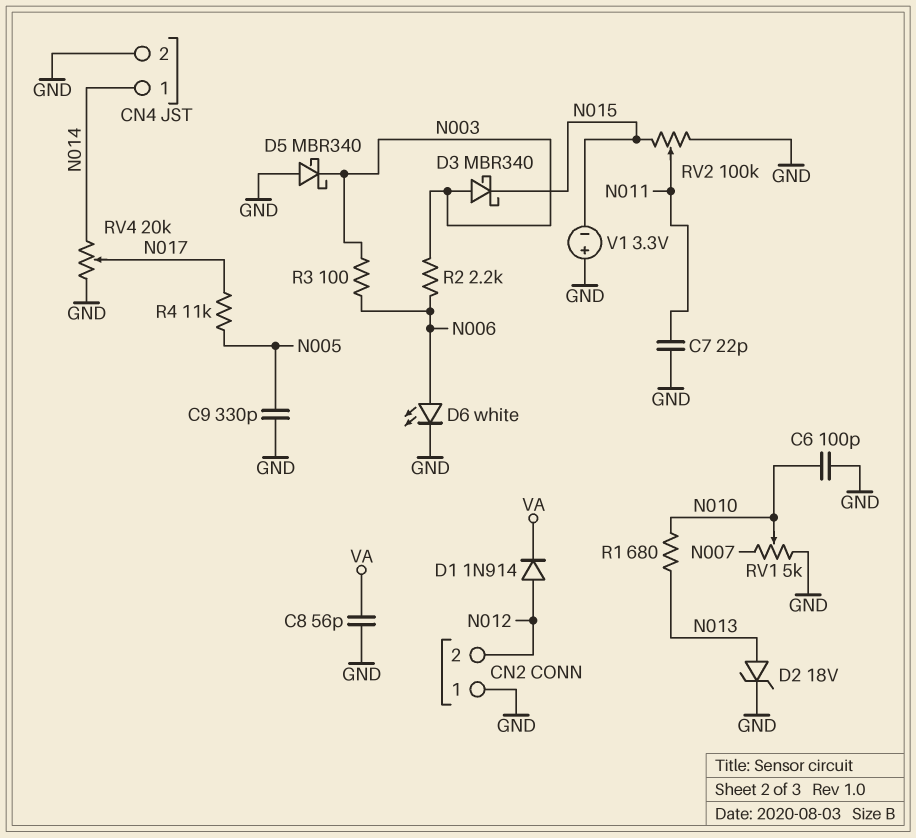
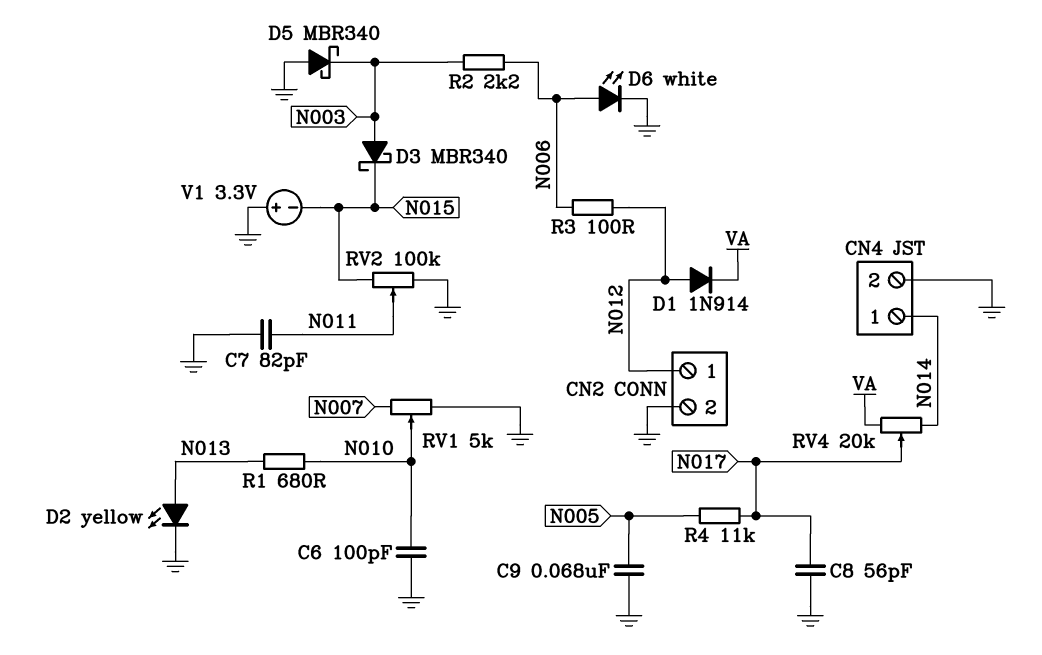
C7: 22pF (GND, N011) -> 82pF (GND, N011)
C8: 56pF (GND, VA) -> 56pF (GND, N017)
C9: 330pF (GND, N005) -> 68nF (GND, N005)
CN2 pin 1: GND -> N012
CN2 pin 2: N012 -> GND
D2: zener 18V (A N013, K GND) -> LED yellow (A N013, K GND)
R3: 100 (N003, N006) -> 100 (N006, N012)
RV4: 20k (GND, N014, wiper N017) -> 20k (N014, VA, wiper N017)

